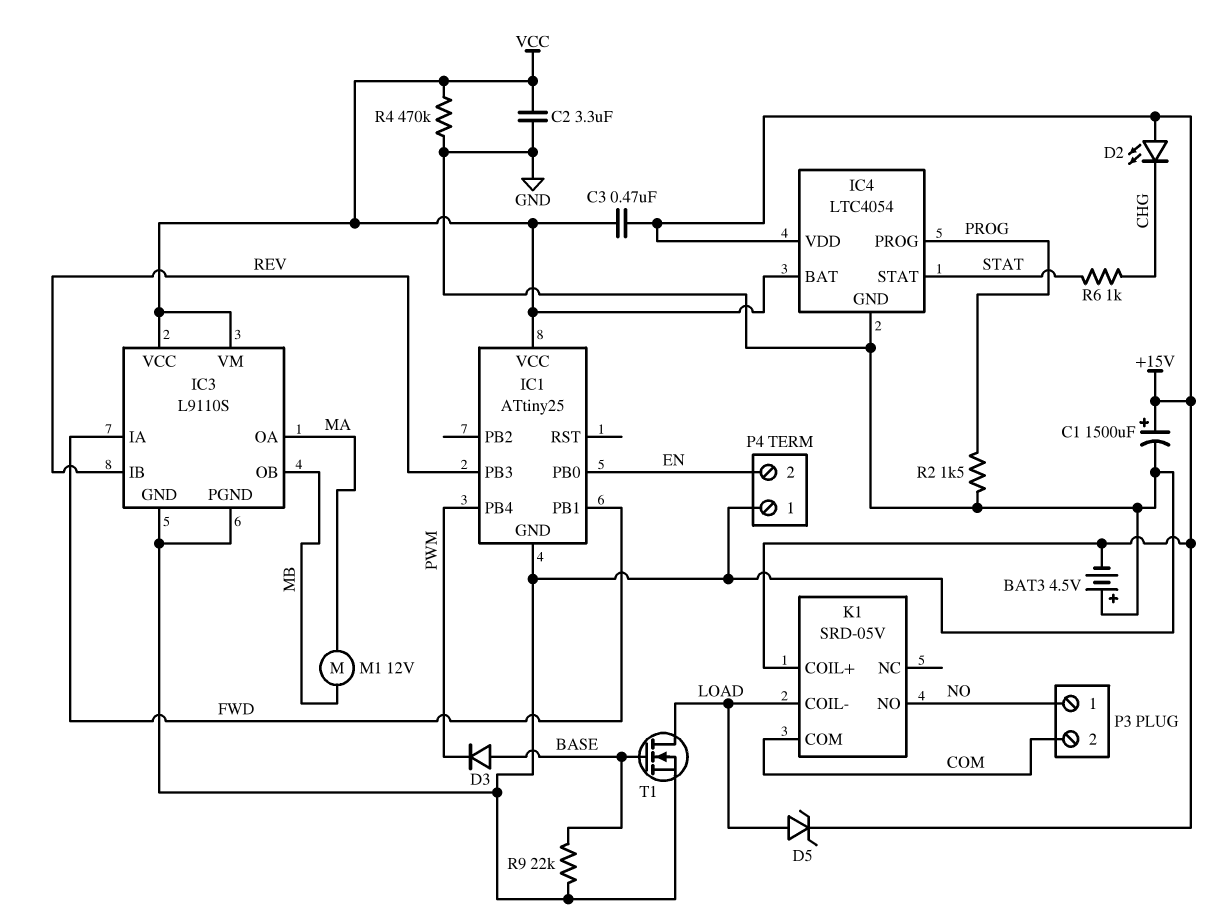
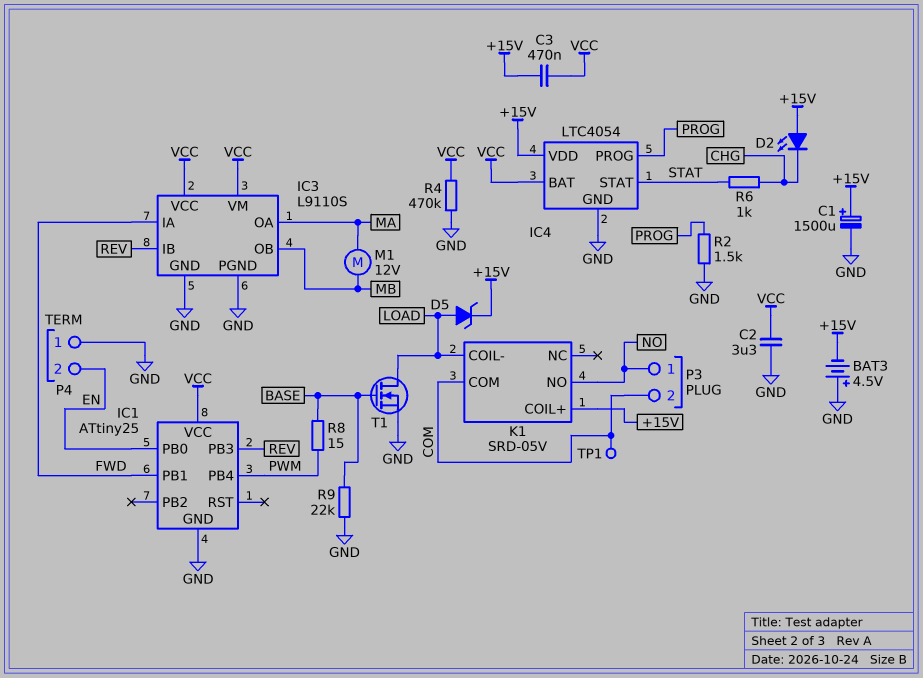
D3: diode (A BASE, K PWM) -> none
R8: none -> 15 (BASE, PWM)
TP1: none -> test point (COM)

